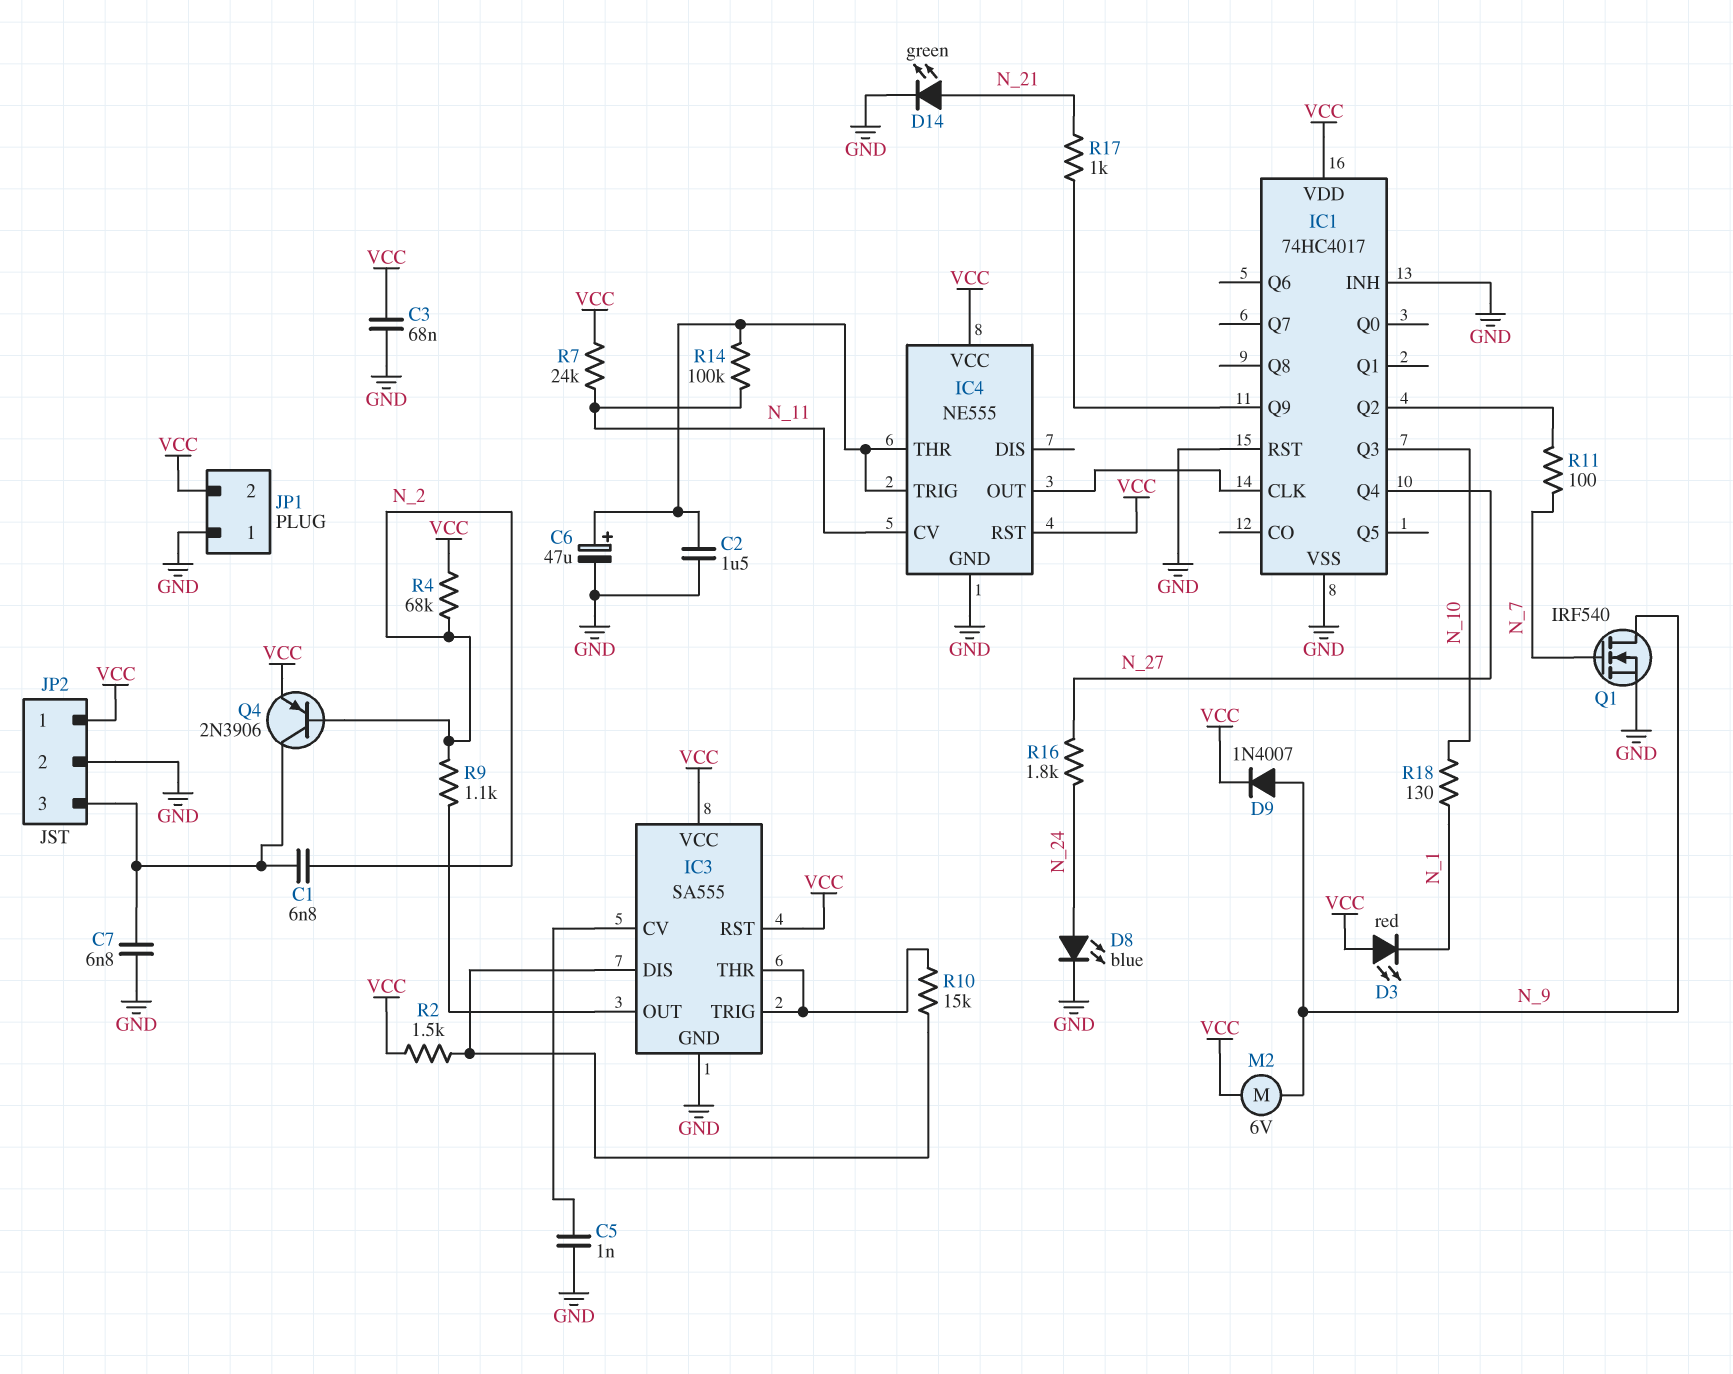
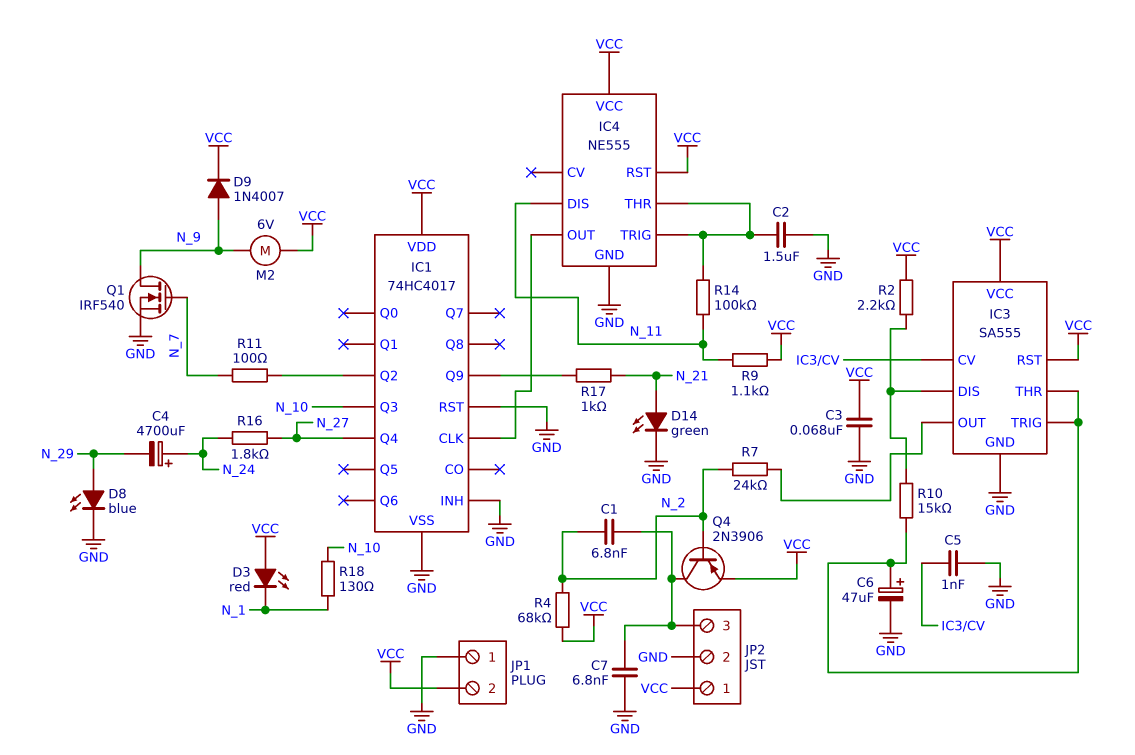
C4: none -> 4700uF (plus N_24, minus N_29)
C6: 47uF (plus IC4/THR, minus GND) -> 47uF (plus IC3/THR, minus GND)
D8: LED blue (A N_24, K GND) -> LED blue (A N_29, K GND)
IC4 pin CV: N_11 -> none
IC4 pin DIS: none -> N_11
R2: 1.5k (IC3/DIS, VCC) -> 2.2k (IC3/DIS, VCC)
R7: 24k (N_11, VCC) -> 24k (IC3/OUT, N_2)
R9: 1.1k (IC3/OUT, N_2) -> 1.1k (N_11, VCC)

